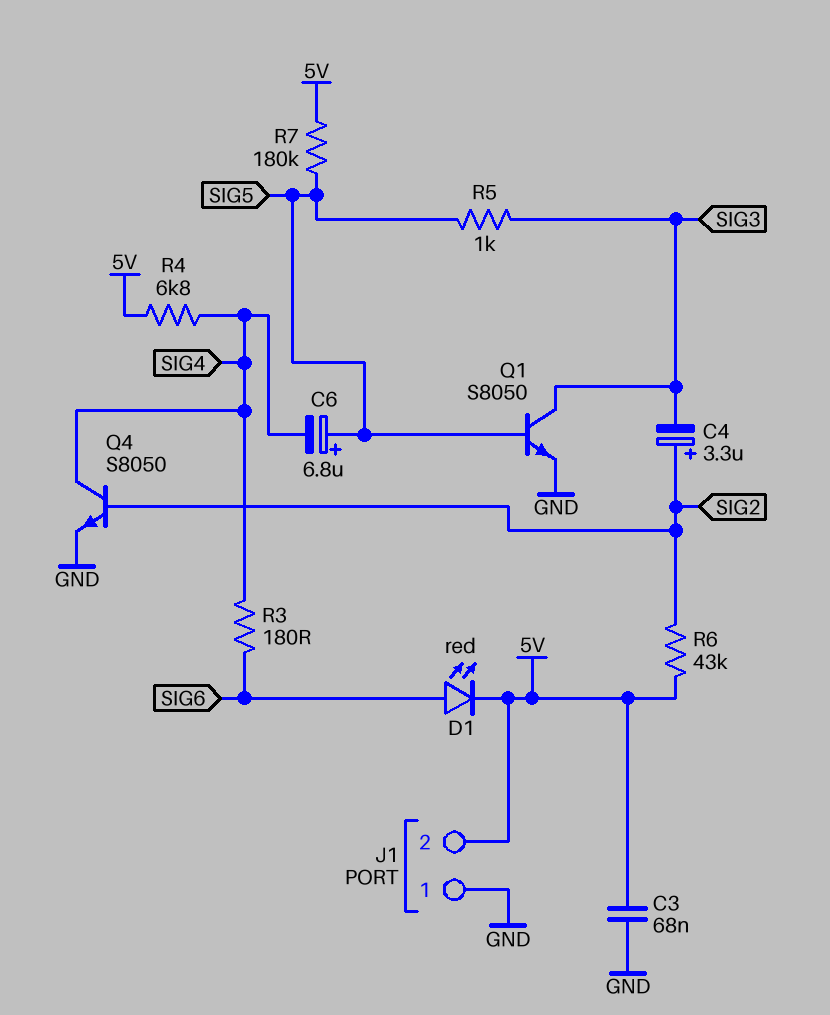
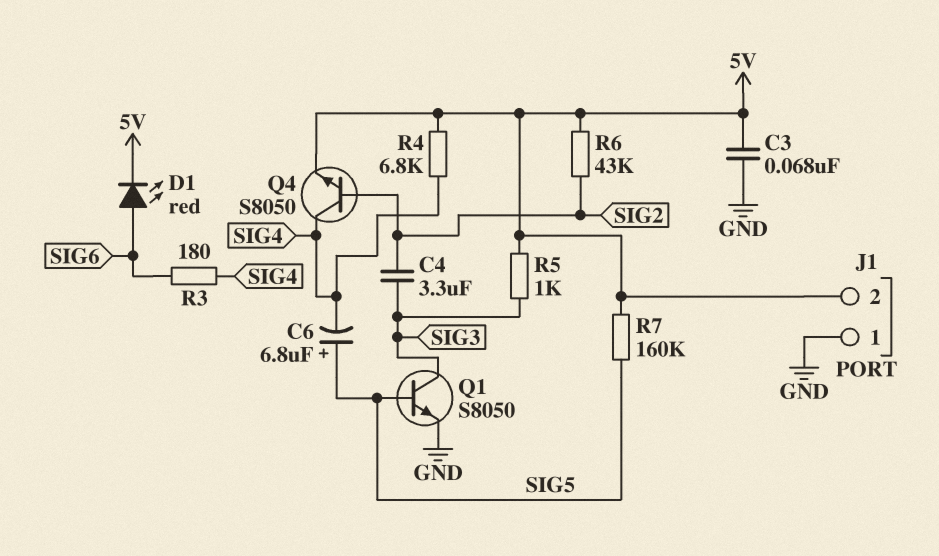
C4: 3.3uF (plus SIG2, minus SIG3) -> 3.3uF (SIG2, SIG3)
Q4: NPN S8050 (B SIG2, C SIG4, E GND) -> NPN S8050 (B SIG2, C SIG4, E 5V)
R5: 1k (SIG3, SIG5) -> 1k (5V, SIG3)
R7: 180k (5V, SIG5) -> 160k (5V, SIG5)

